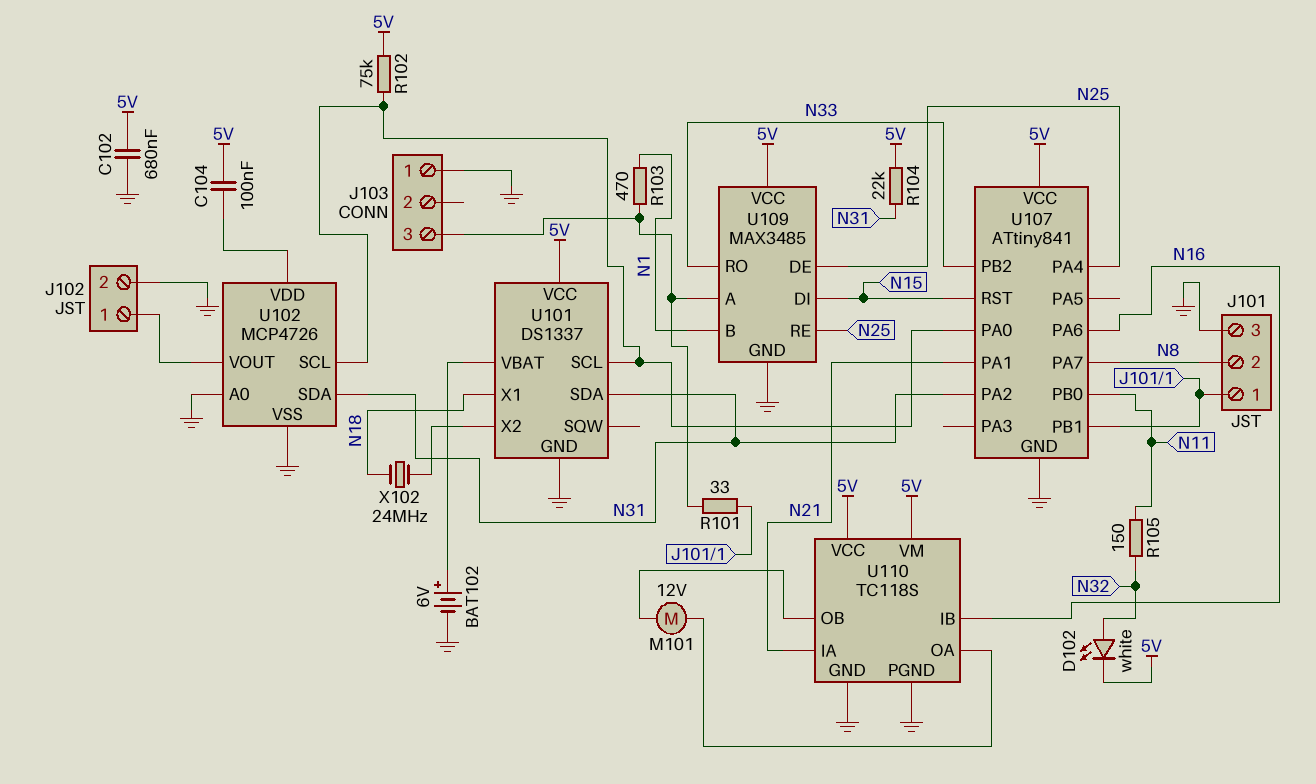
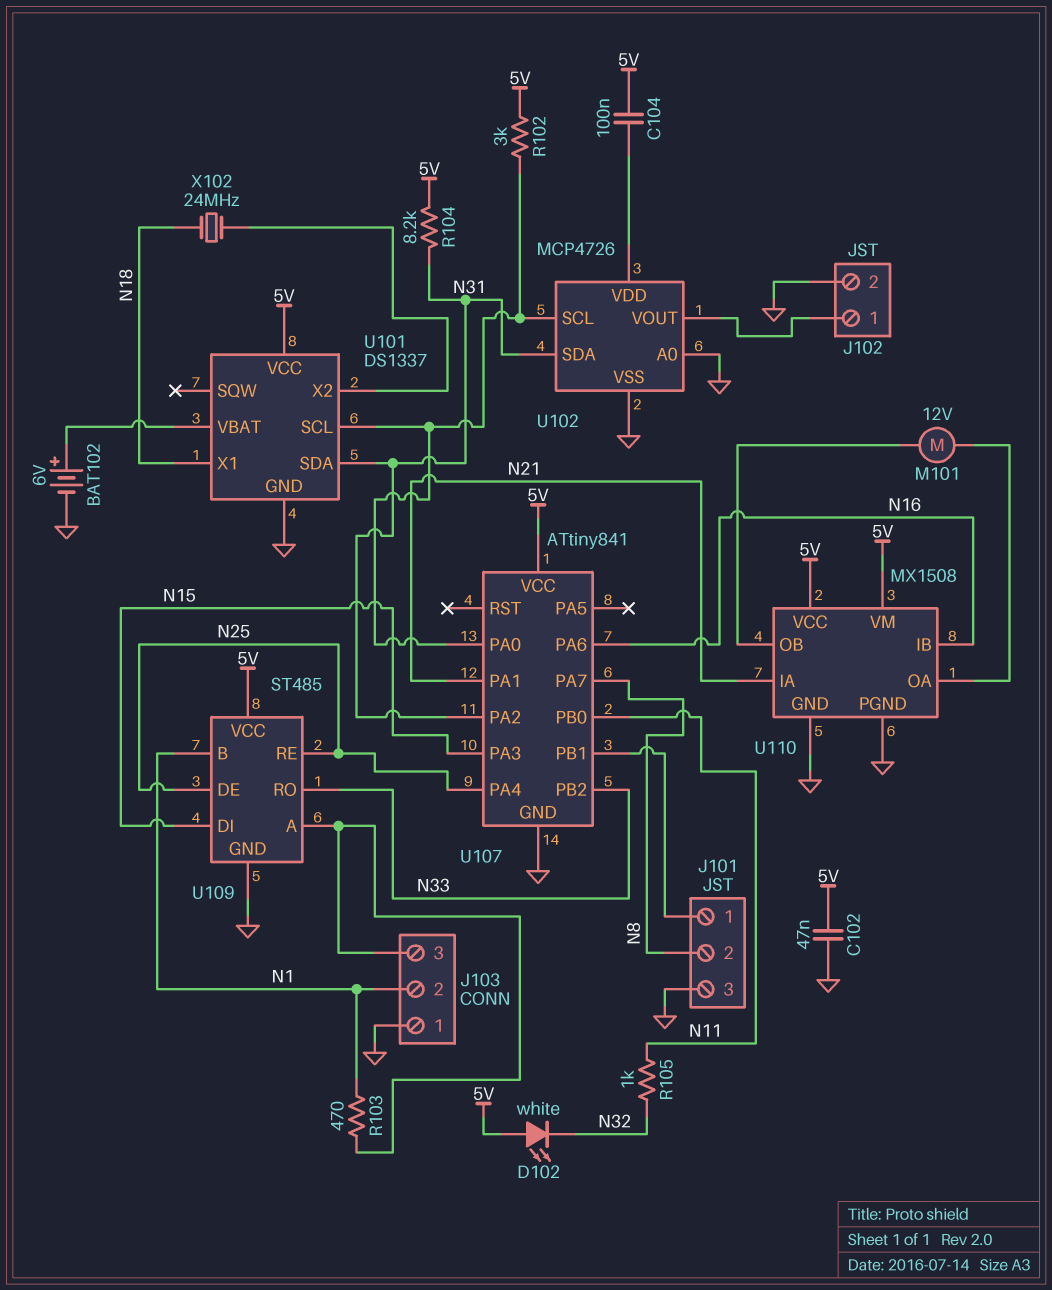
C102: 680nF (5V, GND) -> 47nF (5V, GND)
D102: LED white (A N32, K 5V) -> LED white (A 5V, K N32)
J103 pin 2: none -> N1
R101: 33 (J101/1, J103/3) -> none
R102: 75k (5V, U101/SCL) -> 3k (5V, U101/SCL)
R104: 22k (5V, N31) -> 8.2k (5V, N31)
R105: 150 (N11, N32) -> 1k (N11, N32)
U107 pin PA3: none -> N15
U107 pin RST: N15 -> none
U109: MAX3485 -> ST485
U110: TC118S -> MX1508

